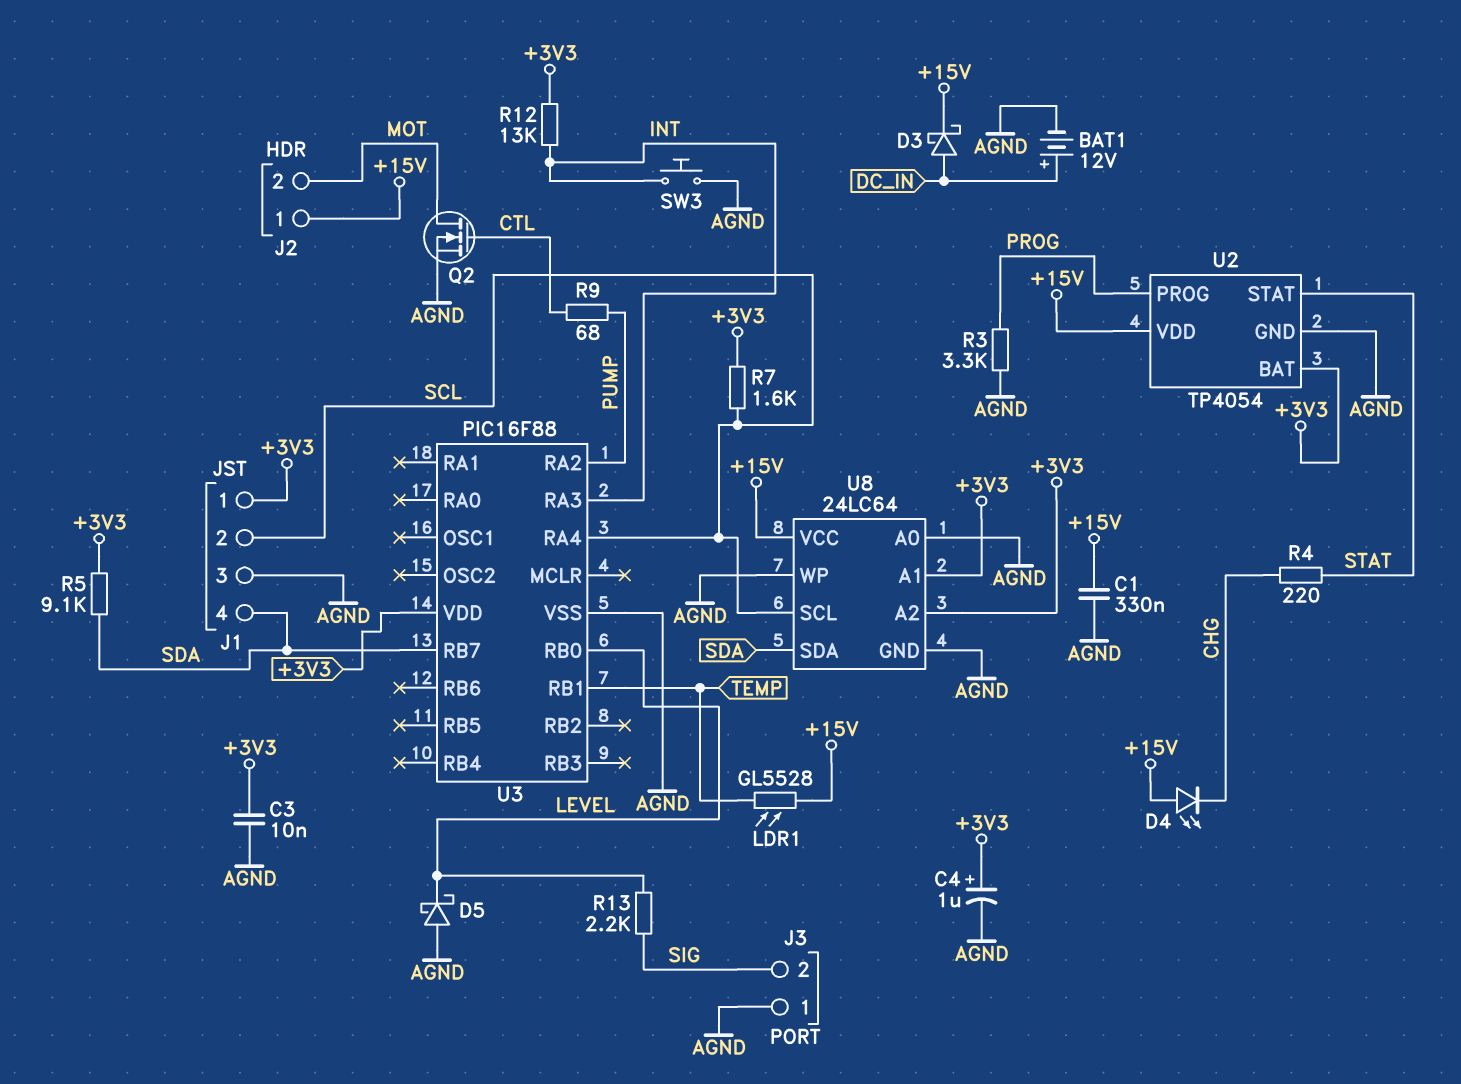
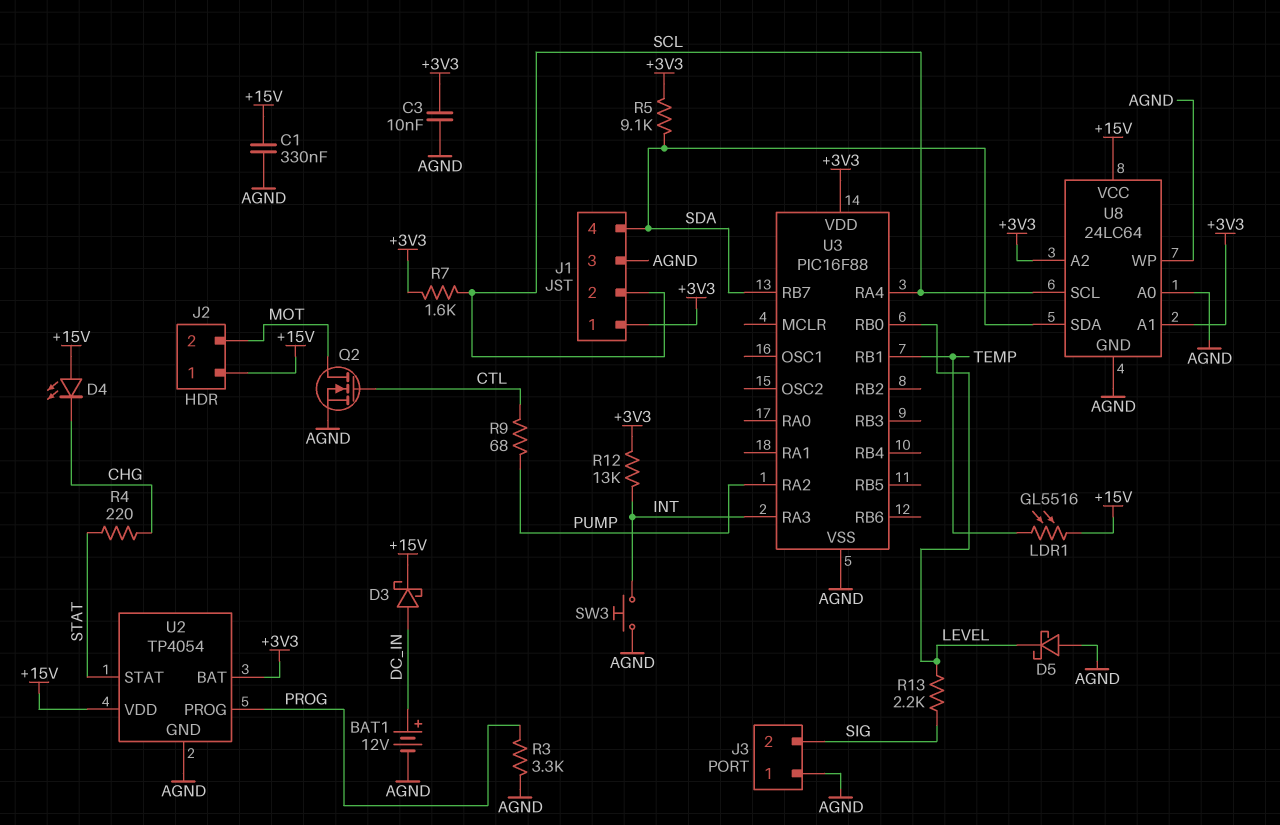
C4: 1uF (plus +3V3, minus AGND) -> none
LDR1: GL5528 (+15V, TEMP) -> GL5516 (+15V, TEMP)

